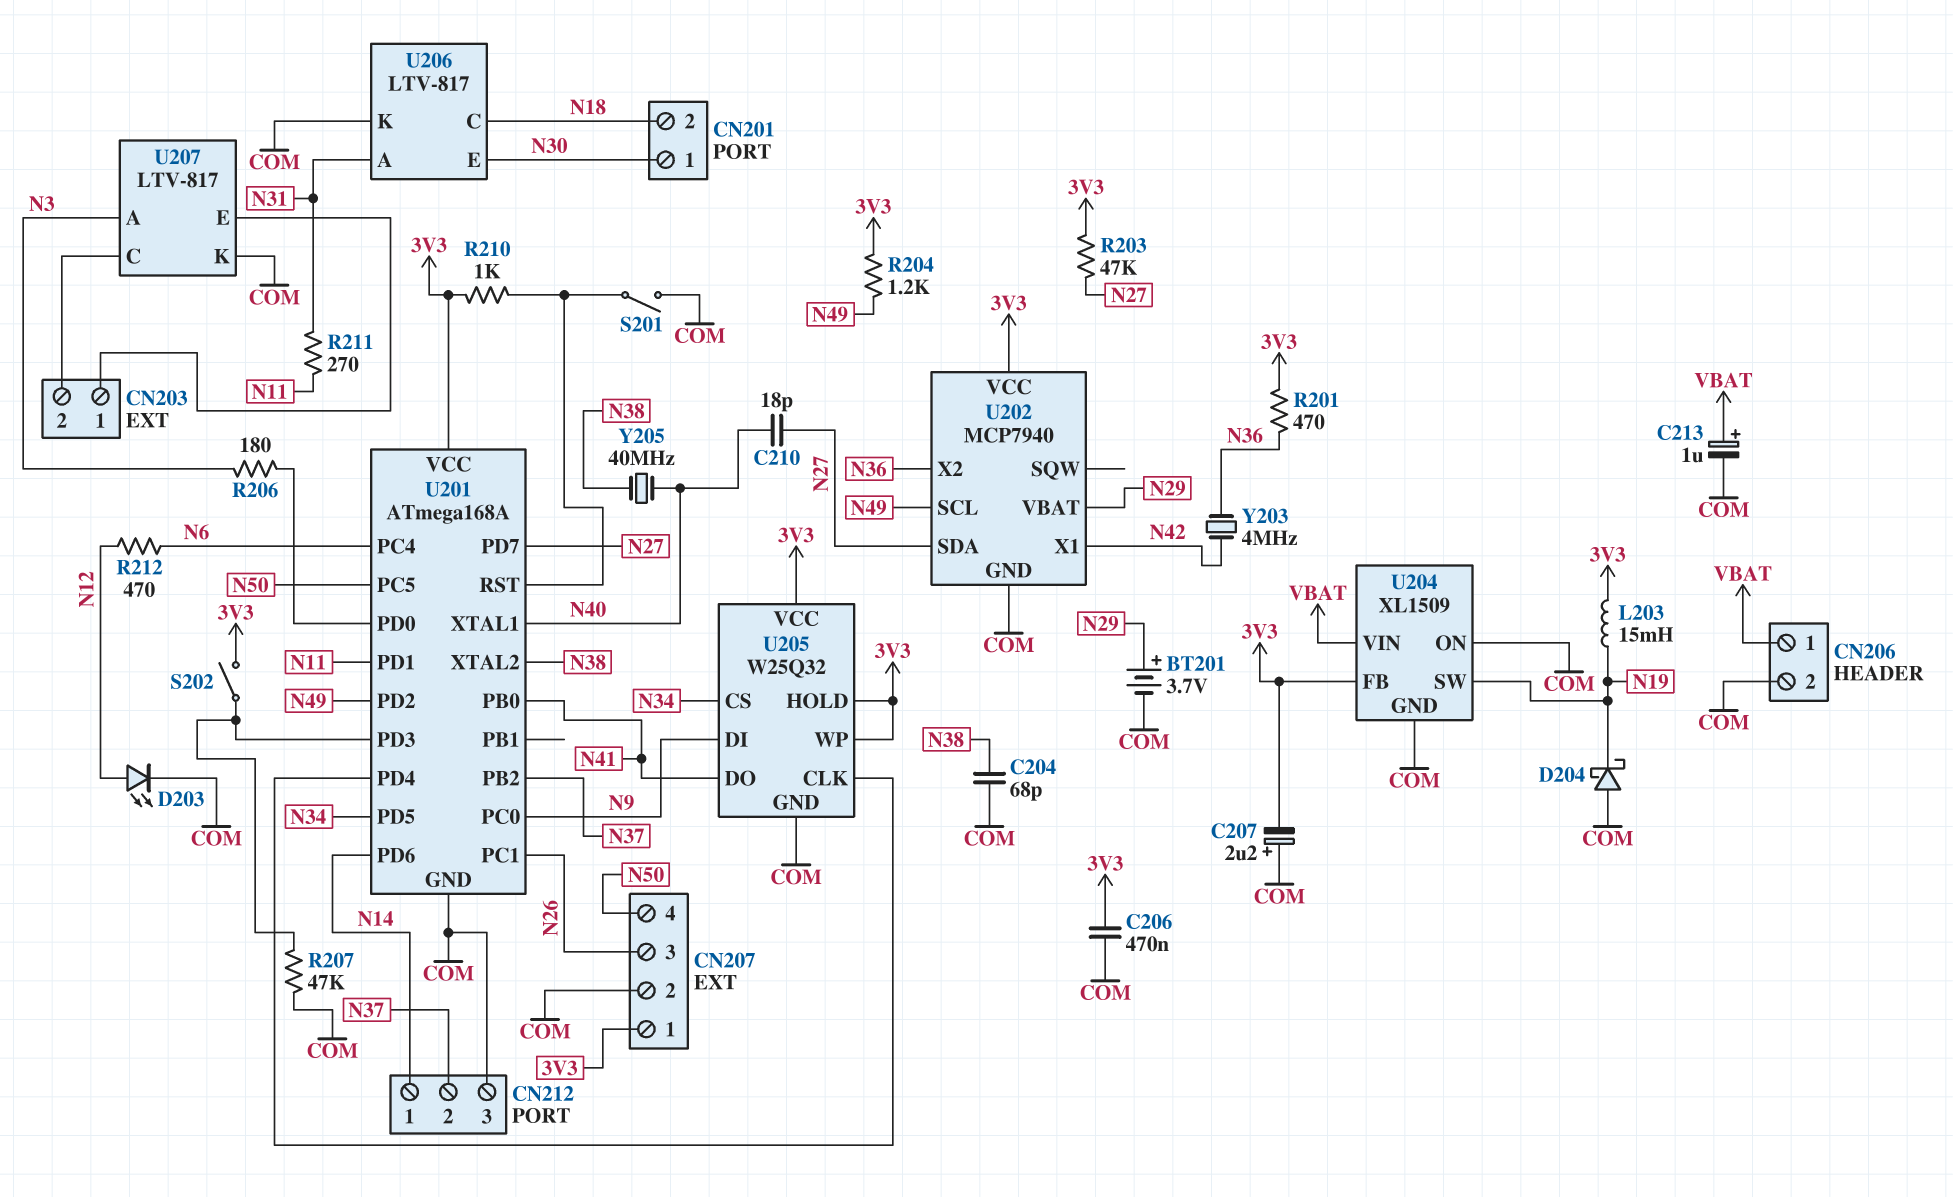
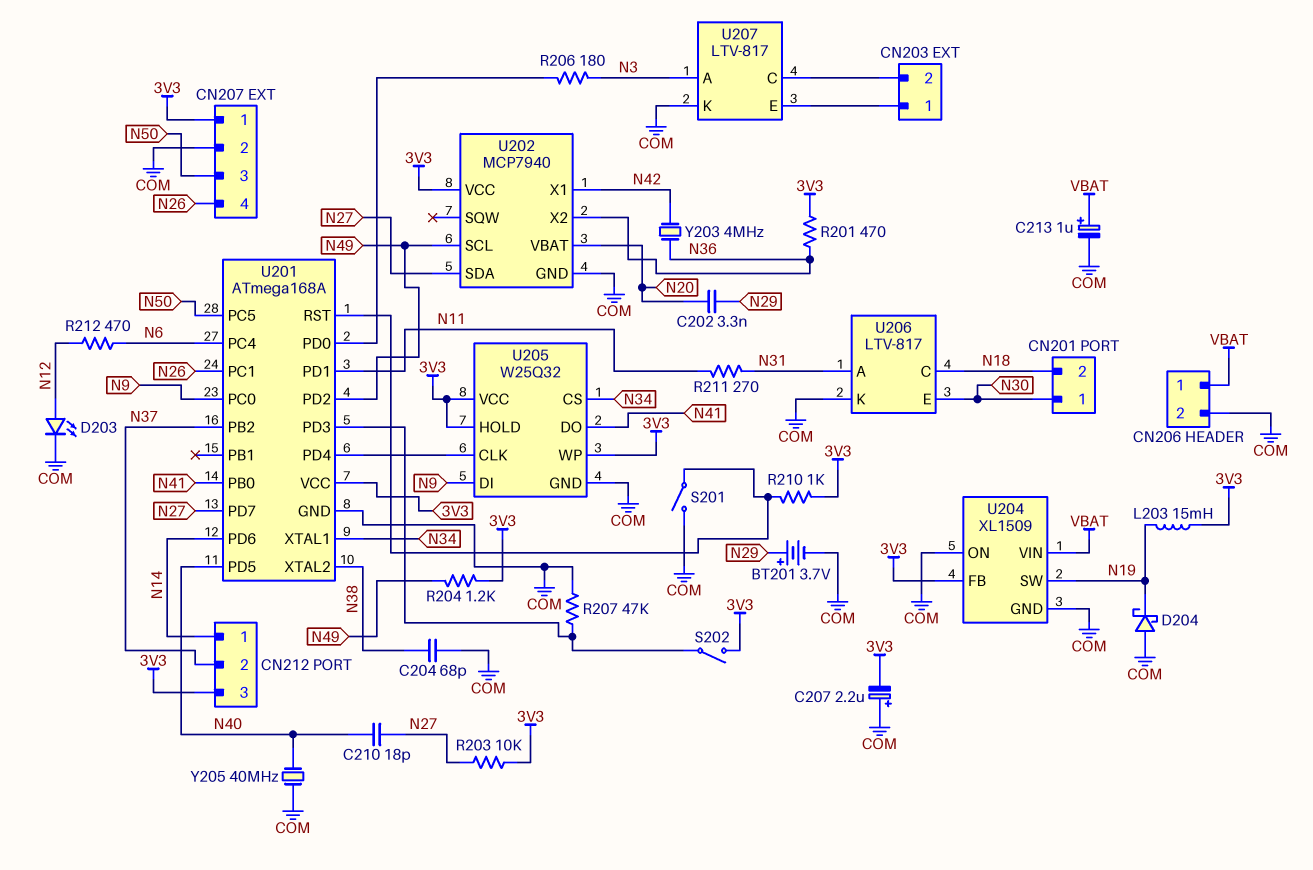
C202: none -> 3.3nF (N20, N29)
C206: 470nF (3V3, COM) -> none
CN207 pin 3: N26 -> N50
CN207 pin 4: N50 -> N26
CN212 pin 3: COM -> 3V3
R203: 47k (3V3, N27) -> 10k (3V3, N27)
U201 pin PD5: N34 -> N40
U201 pin XTAL1: N40 -> N34
U202 pin VBAT: N29 -> N20
Y205: 40MHz (N38, N40) -> 40MHz (COM, N40)

